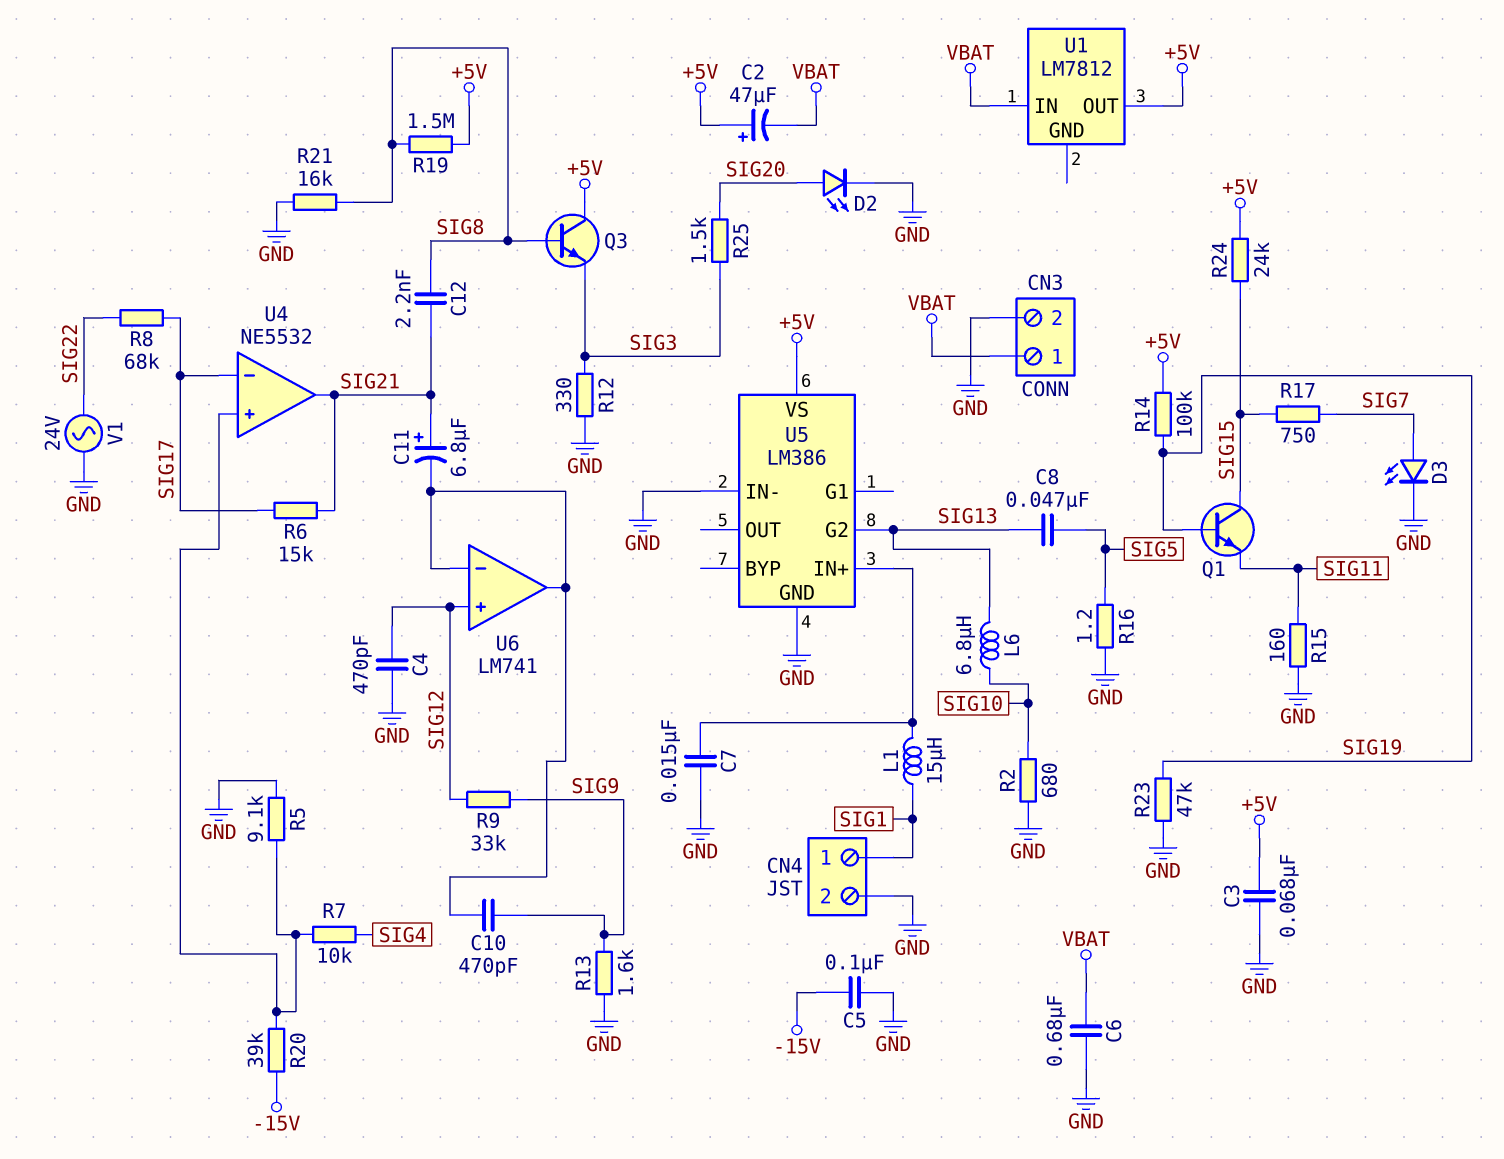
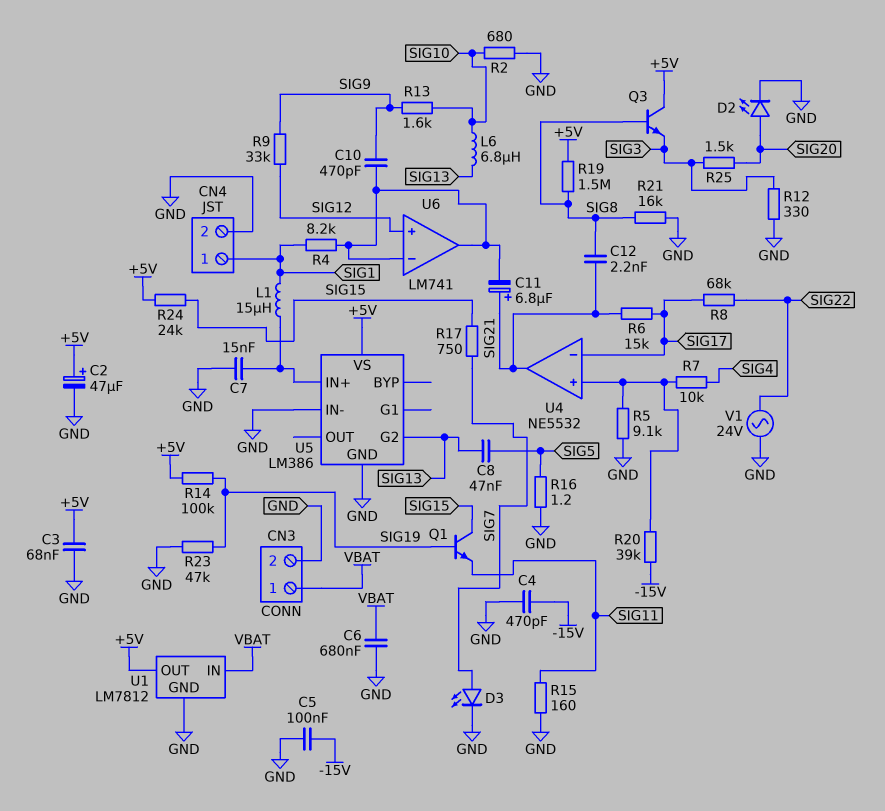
C2: 47uF (plus +5V, minus VBAT) -> 47uF (plus +5V, minus GND)
C4: 470pF (GND, SIG12) -> 470pF (-15V, GND)
R4: none -> 8.2k (SIG1, U6/in-)
R13: 1.6k (GND, SIG9) -> 1.6k (SIG9, SIG10)
U1 pin GND: none -> GND

